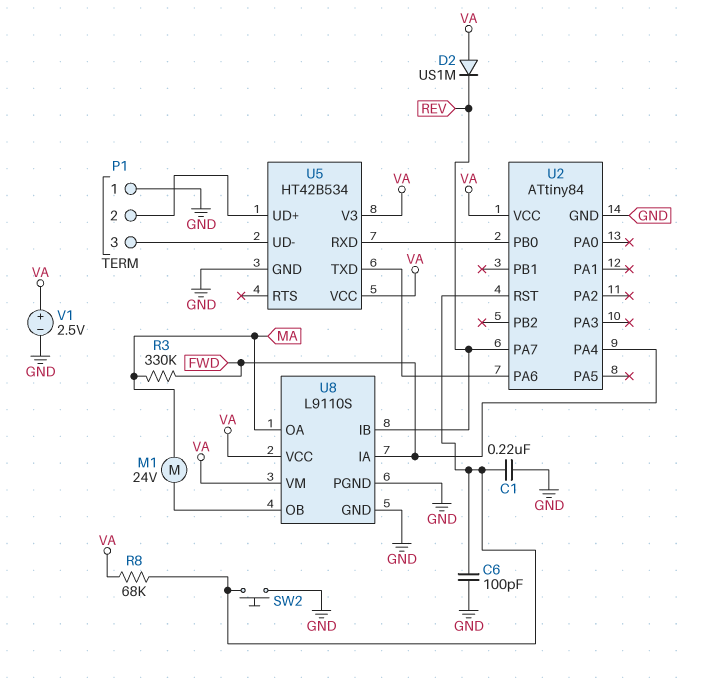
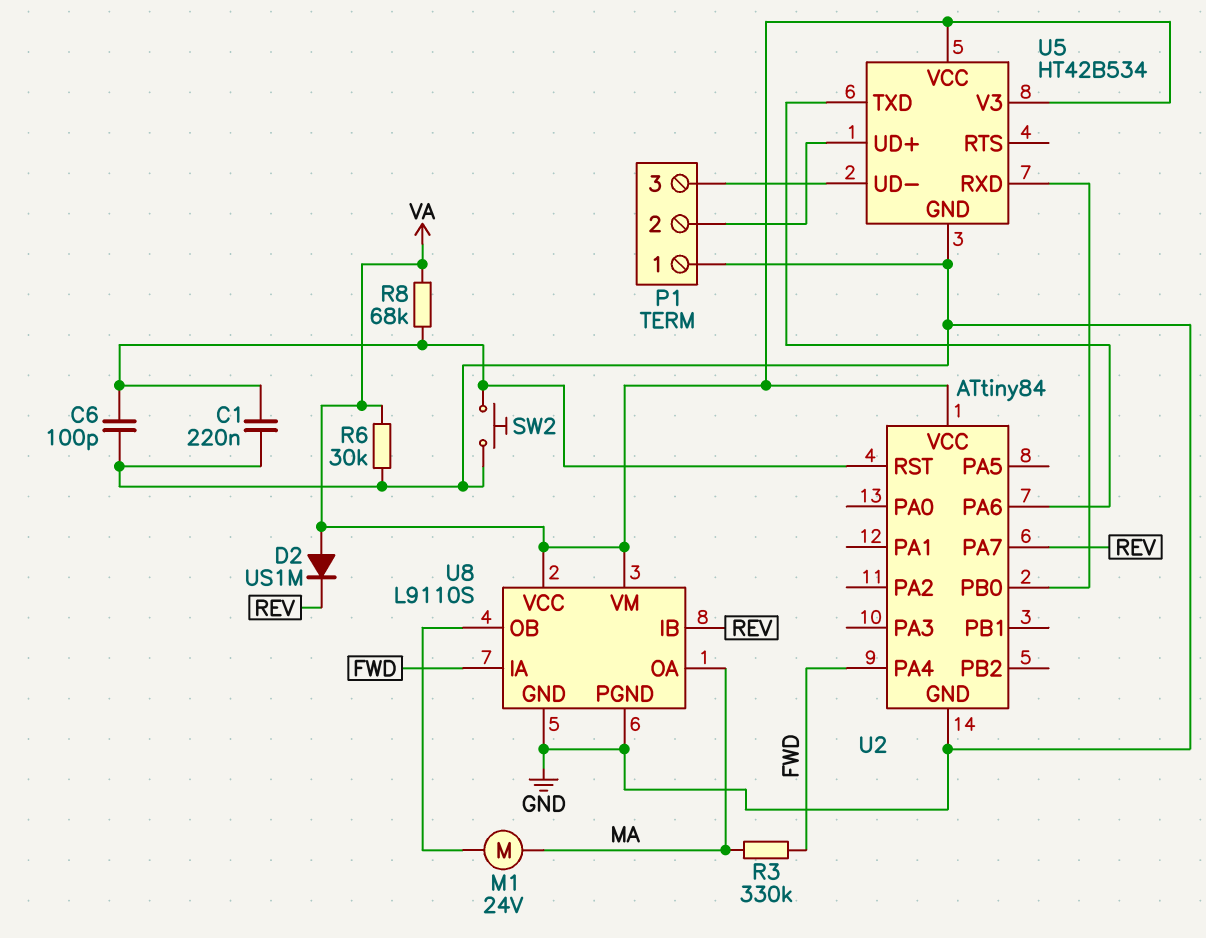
R6: none -> 30k (GND, VA)
V1: 2.5V (plus VA, minus GND) -> none

